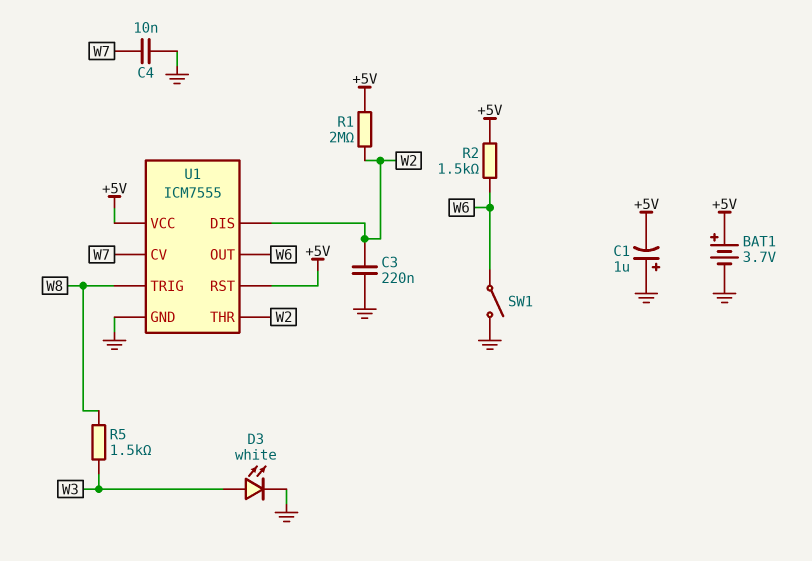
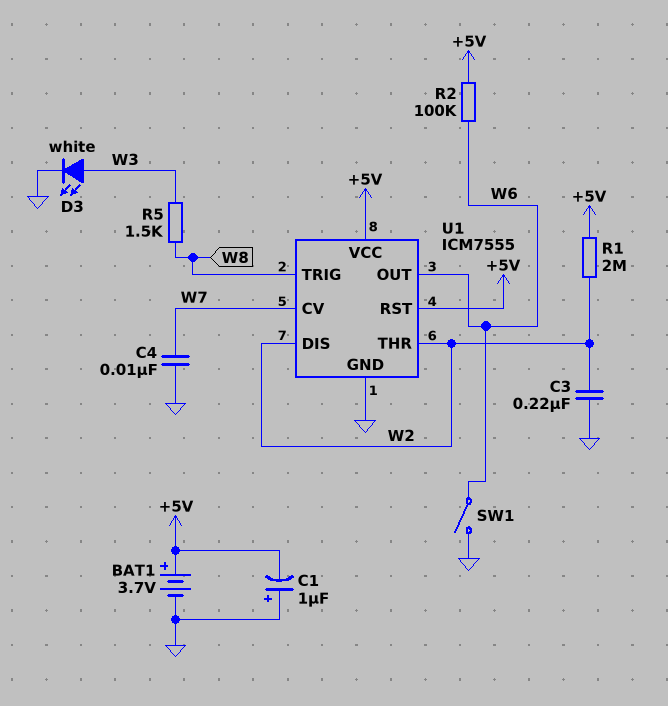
R2: 1.5k (+5V, W6) -> 100k (+5V, W6)

